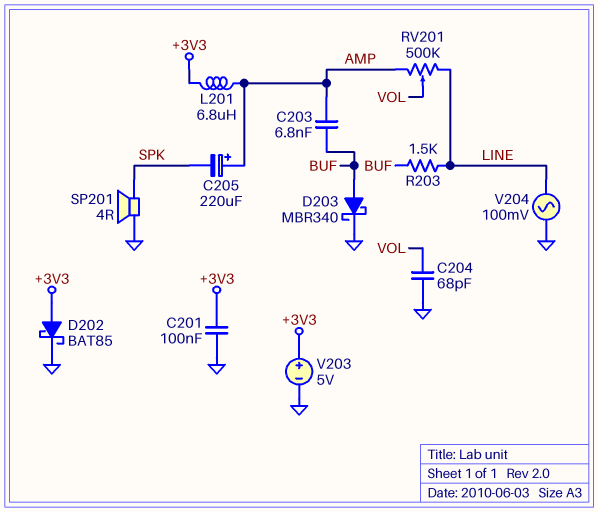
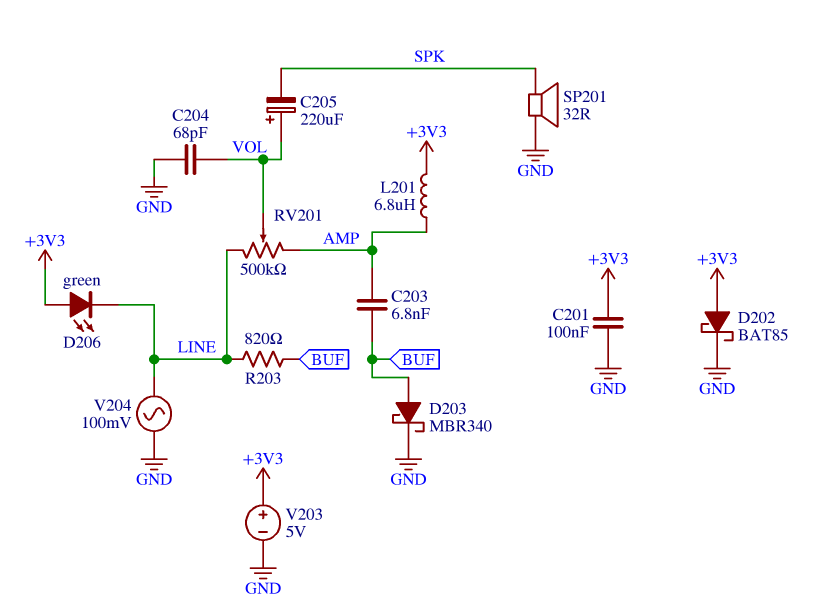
C205: 220uF (plus AMP, minus SPK) -> 220uF (plus VOL, minus SPK)
D206: none -> LED green (A +3V3, K LINE)
R203: 1.5k (BUF, LINE) -> 820 (BUF, LINE)
SP201: speaker 4R (GND, SPK) -> speaker 32R (GND, SPK)

